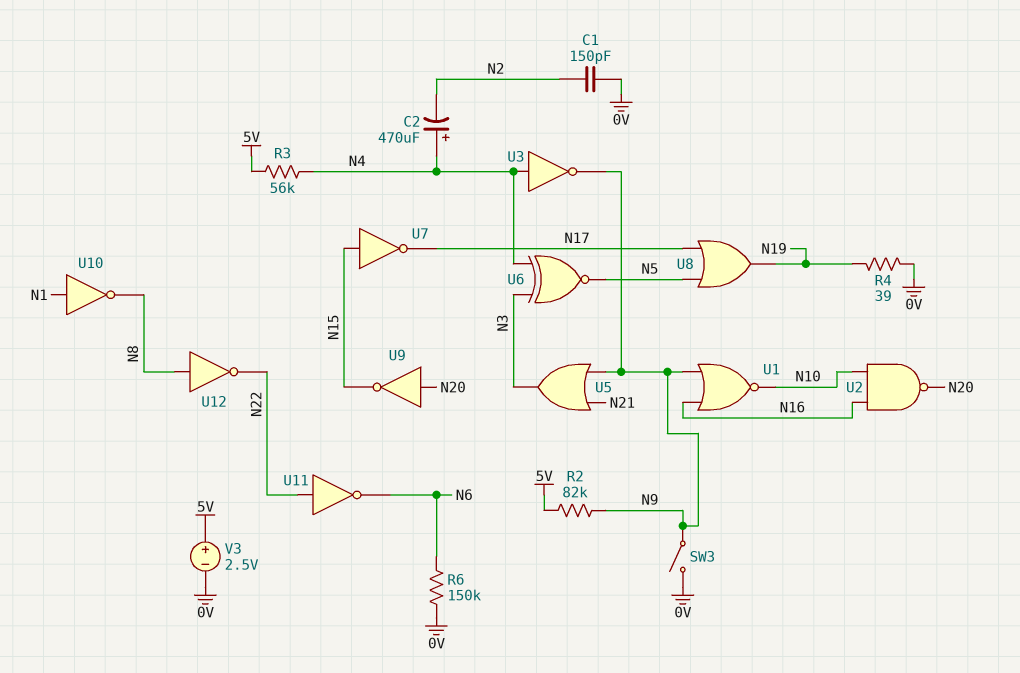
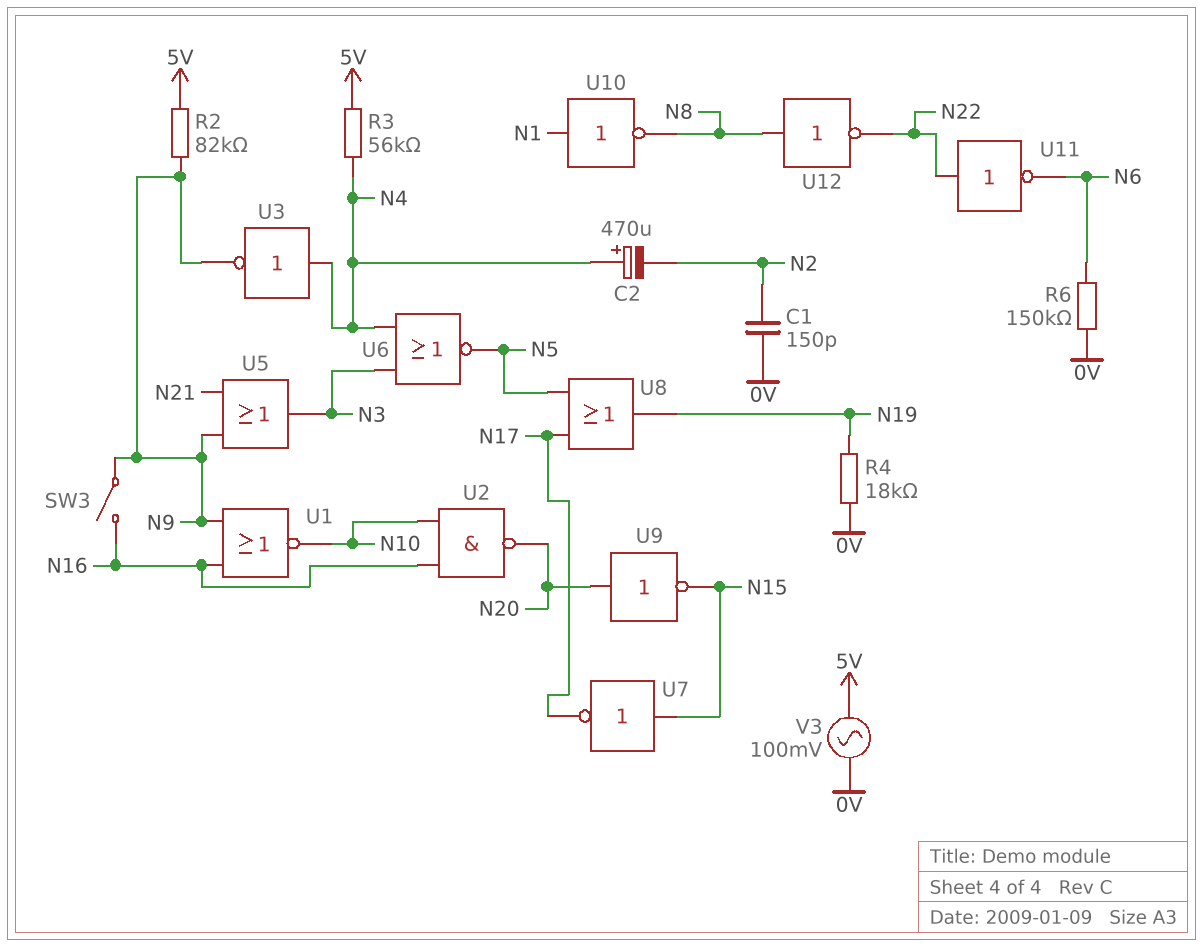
R4: 39 (0V, N19) -> 18k (0V, N19)
SW3: switch (0V, N9) -> switch (N9, N16)
U6: XNOR (in N3, in N4, out N5) -> NOR (in N3, in N4, out N5)
V3: 2.5V (plus 5V, minus 0V) -> AC 100mV (0V, 5V)

